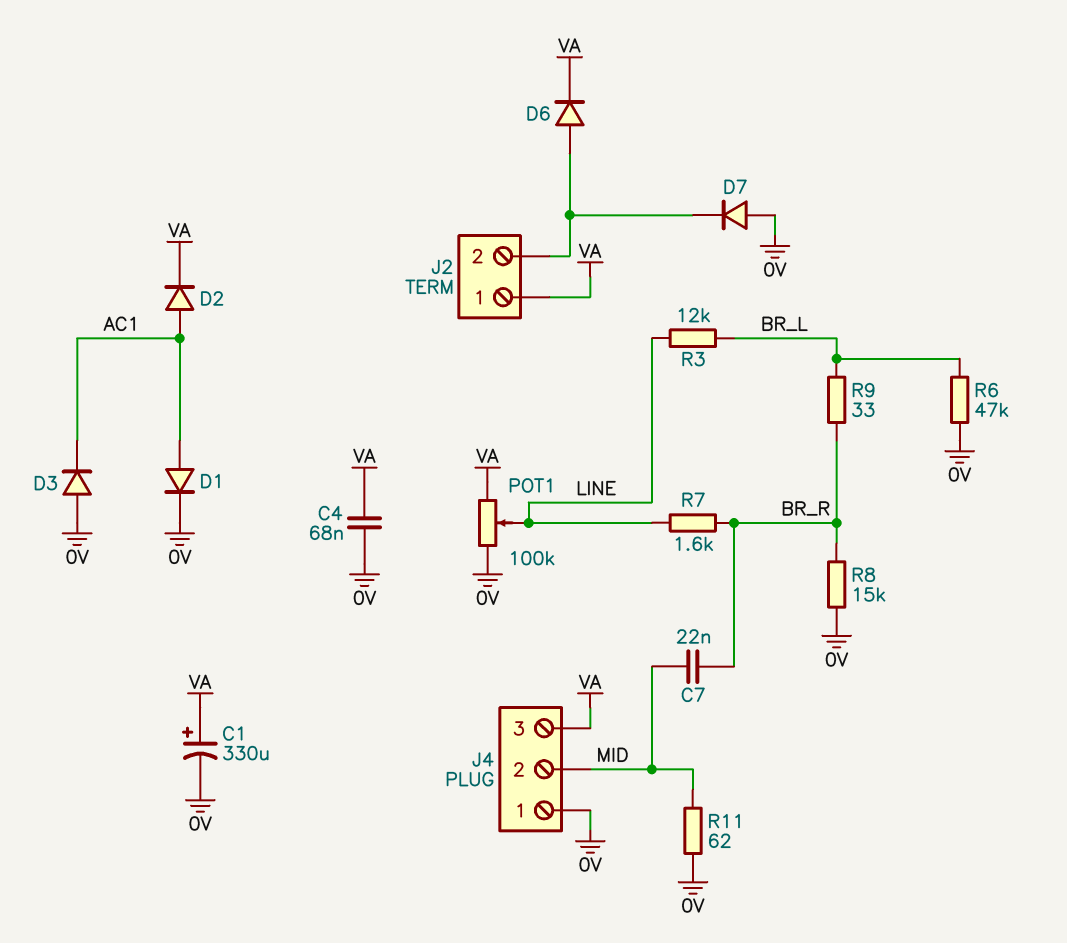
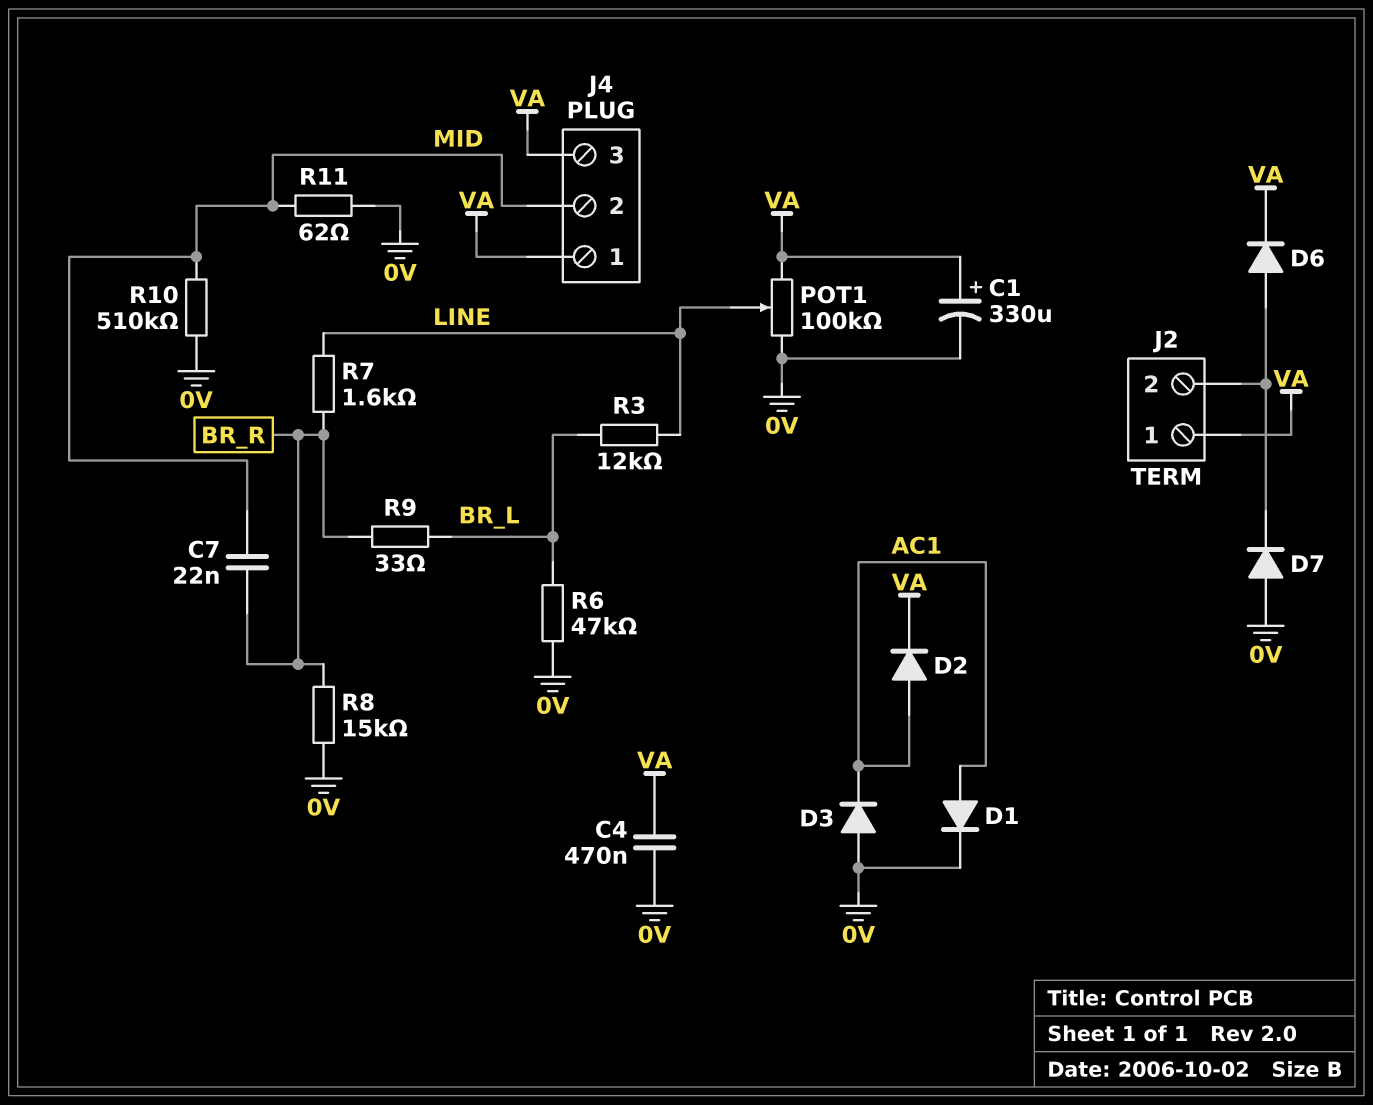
C4: 68nF (0V, VA) -> 470nF (0V, VA)
J4 pin 1: 0V -> VA
R10: none -> 510k (0V, MID)

